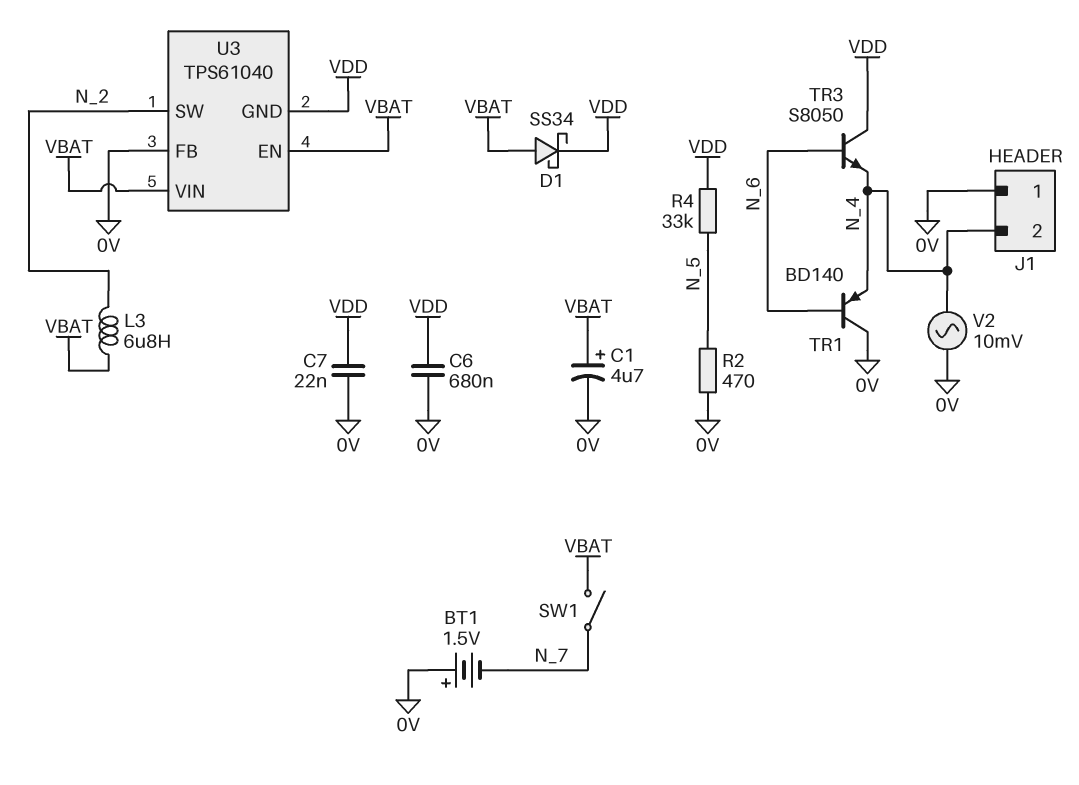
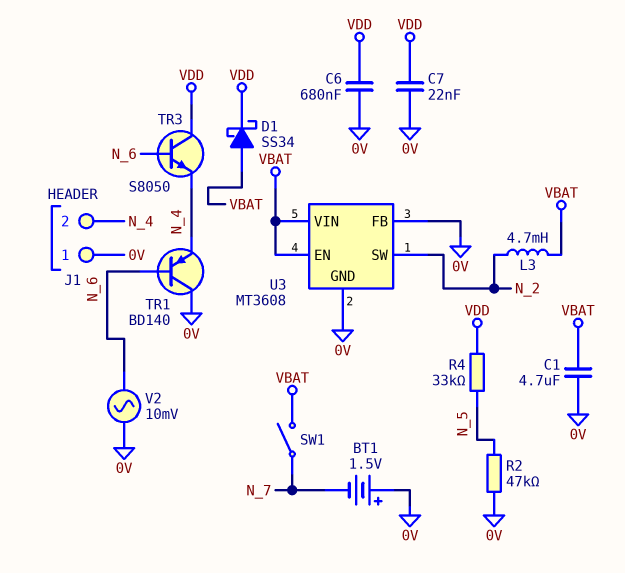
C1: 4.7uF (plus VBAT, minus 0V) -> 4.7uF (0V, VBAT)
L3: 6.8uH (N_2, VBAT) -> 4.7mH (N_2, VBAT)
R2: 470 (0V, N_5) -> 47k (0V, N_5)
U3: TPS61040 -> MT3608
U3 pin GND: VDD -> 0V
V2: AC 10mV (0V, N_4) -> AC 10mV (0V, N_6)

